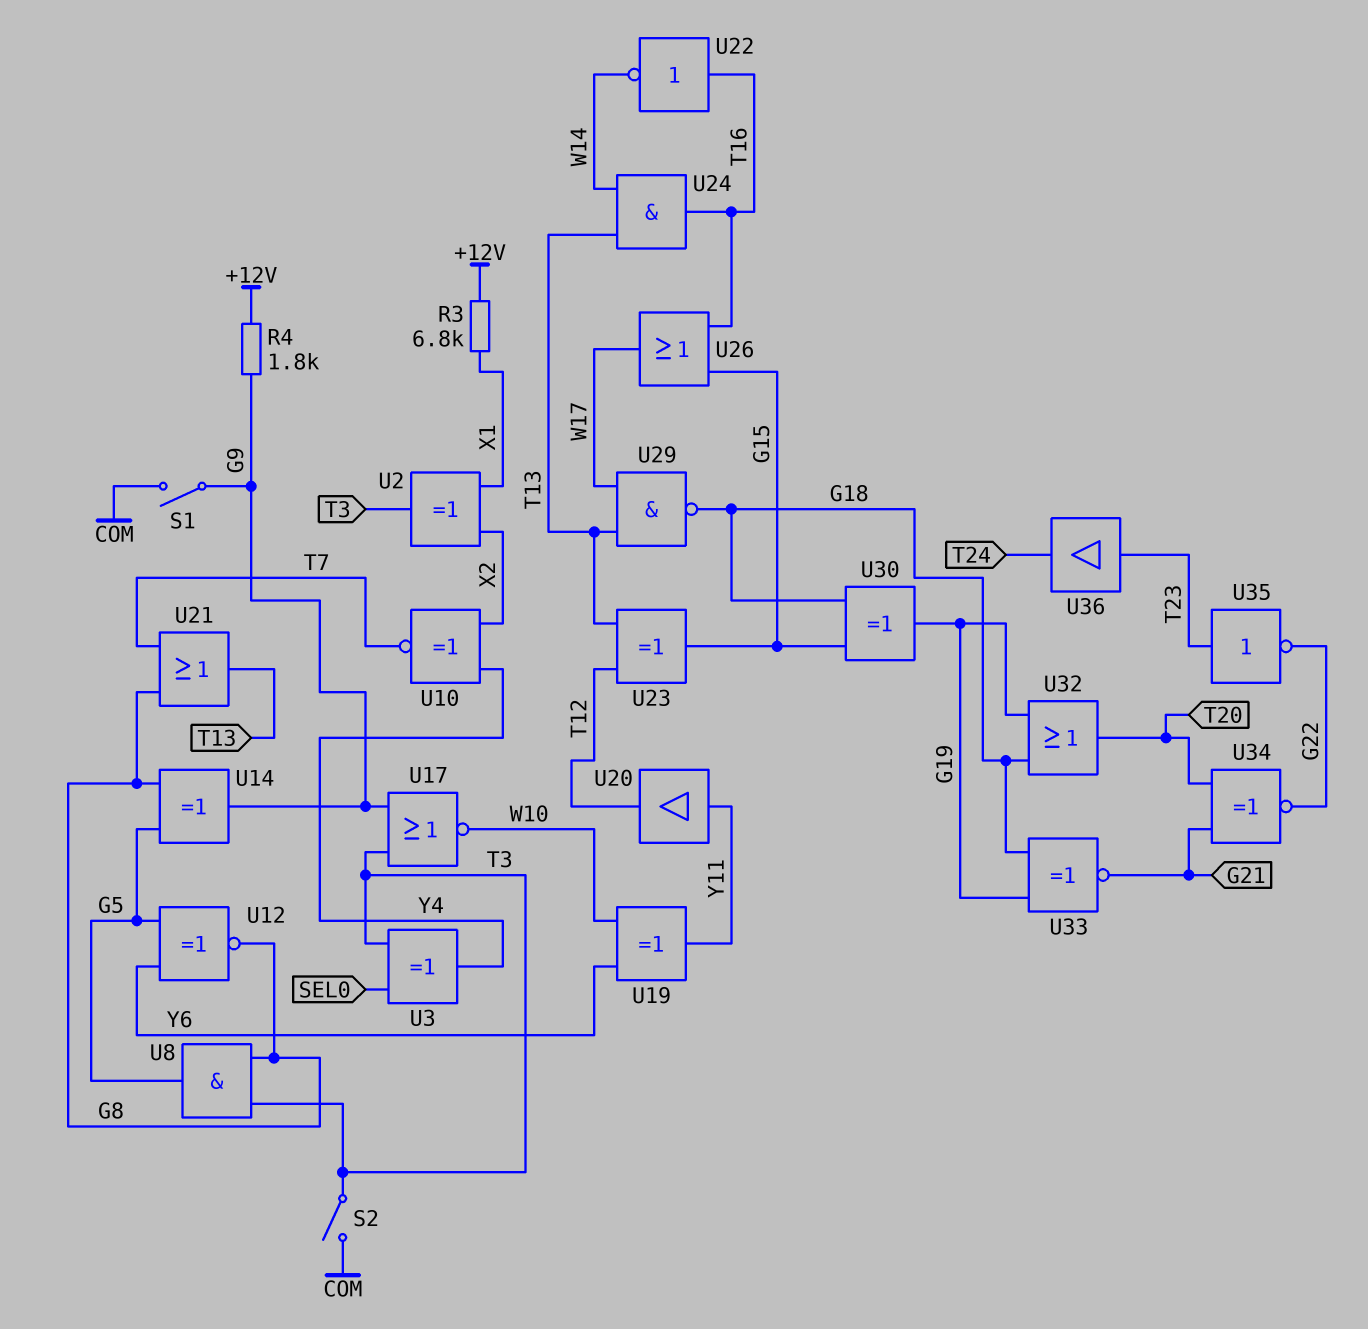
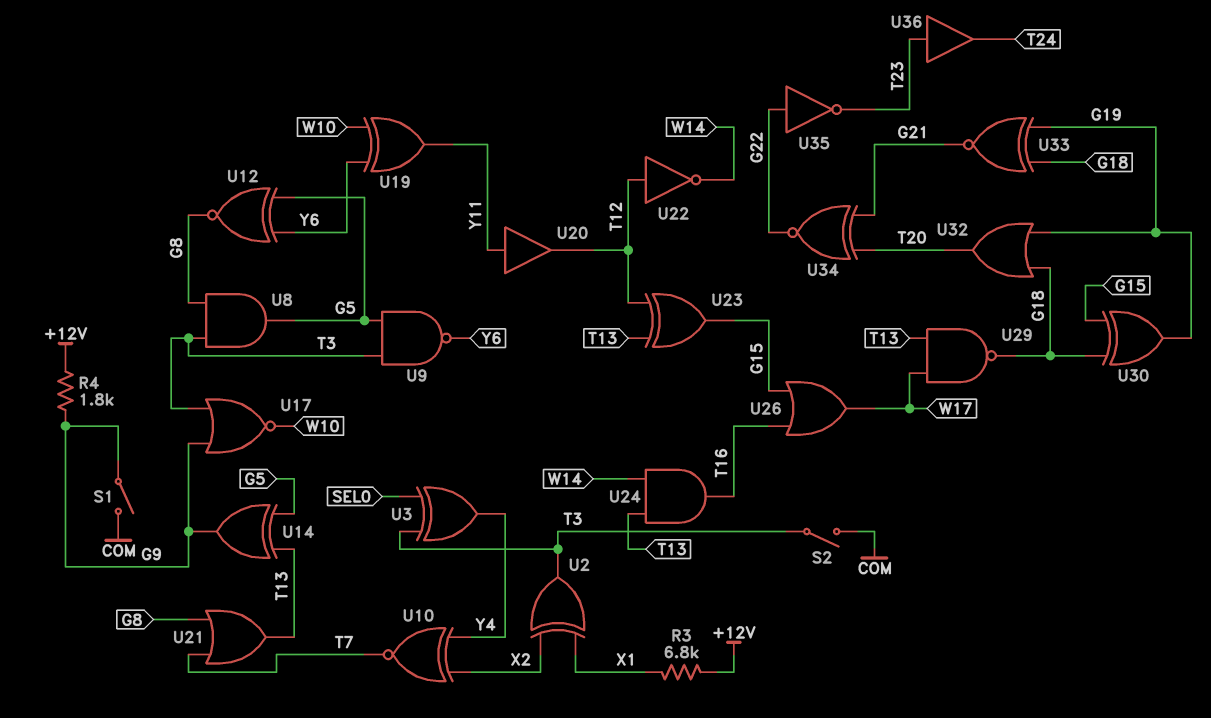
U9: none -> NAND (in G5, in T3, out Y6)
U14: XOR (in G5, in G8, out G9) -> XOR (in G5, in T13, out G9)
U22: NOT (in T16, out W14) -> NOT (in T12, out W14)
U35: NOT (in T23, out G22) -> NOT (in G22, out T23)

